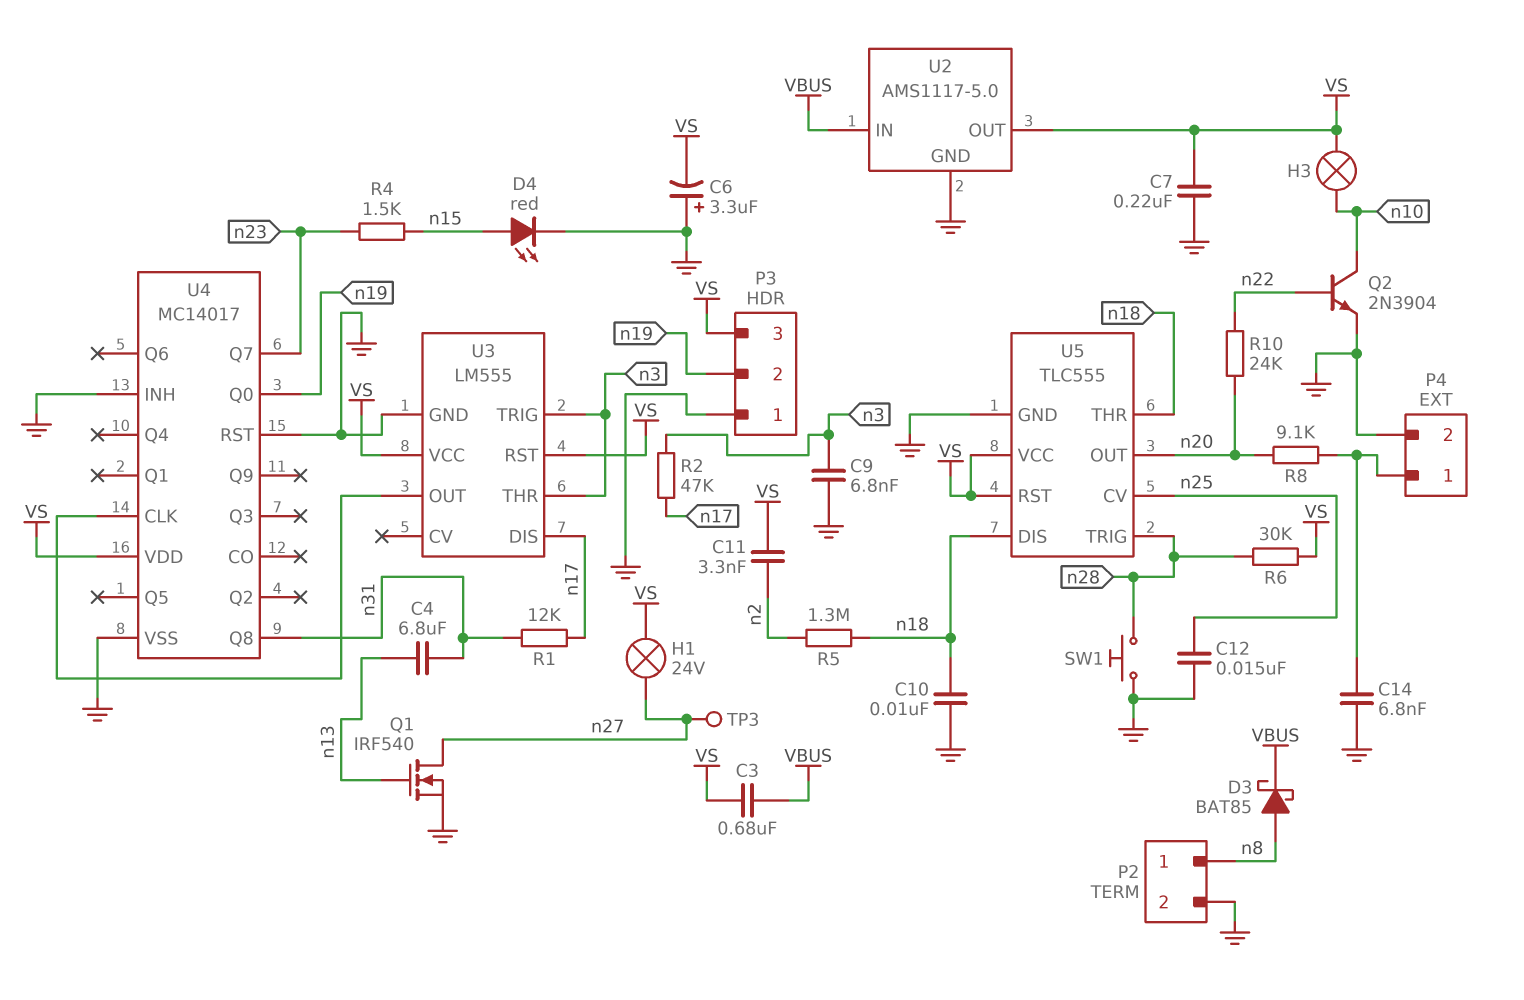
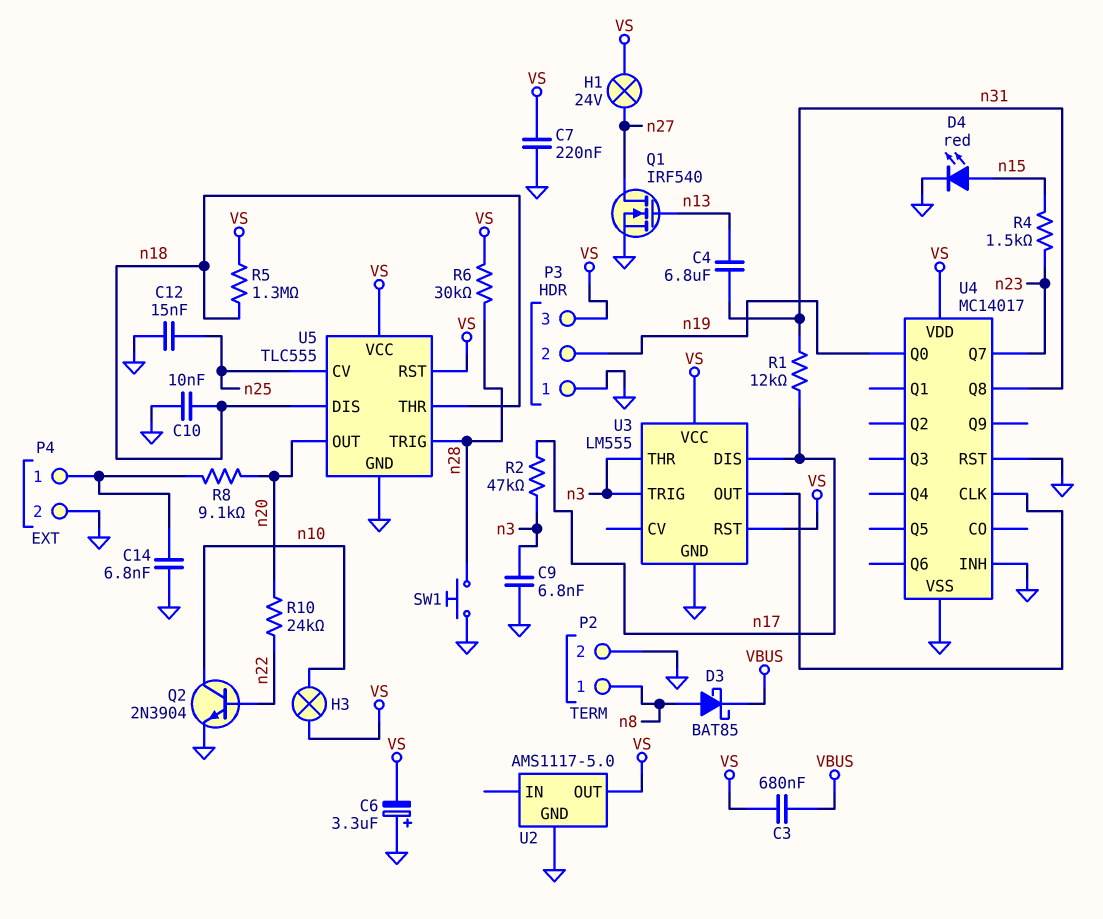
C11: 3.3nF (VS, n2) -> none
R5: 1.3M (n2, n18) -> 1.3M (VS, n18)
TP3: test point (n27) -> none
U2 pin IN: VBUS -> none

